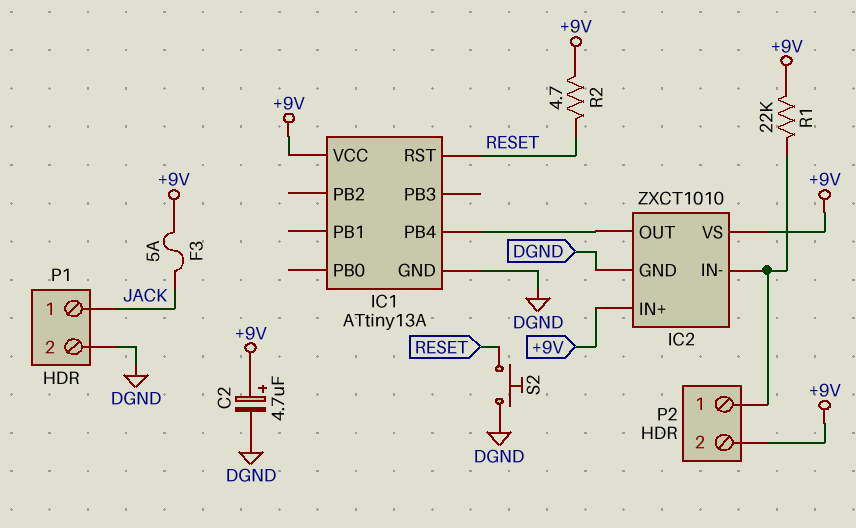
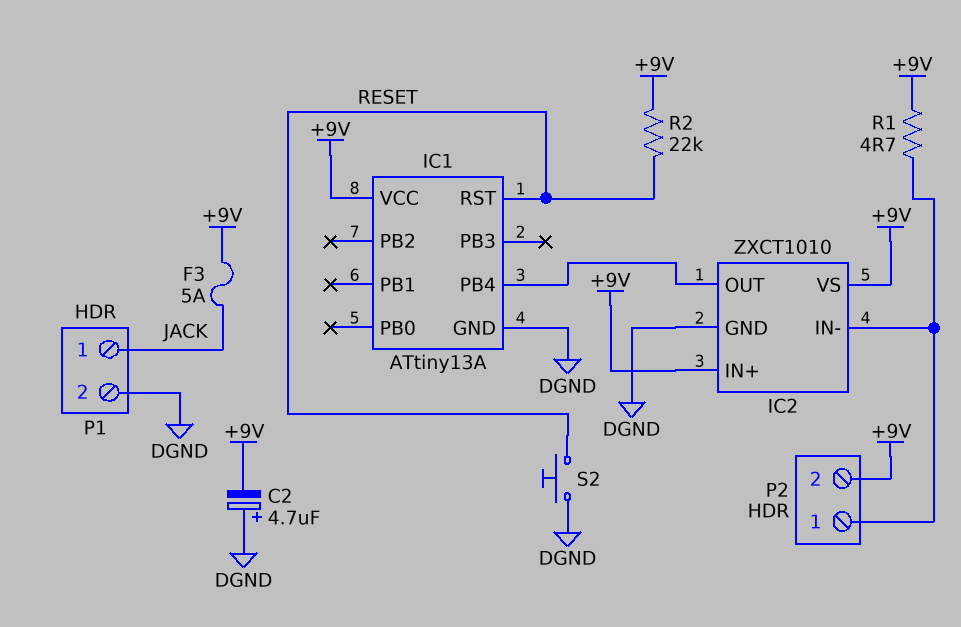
C2: 4.7uF (plus +9V, minus DGND) -> 4.7uF (plus DGND, minus +9V)
R1: 22k (+9V, IC2/IN-) -> 4.7 (+9V, IC2/IN-)
R2: 4.7 (+9V, RESET) -> 22k (+9V, RESET)

